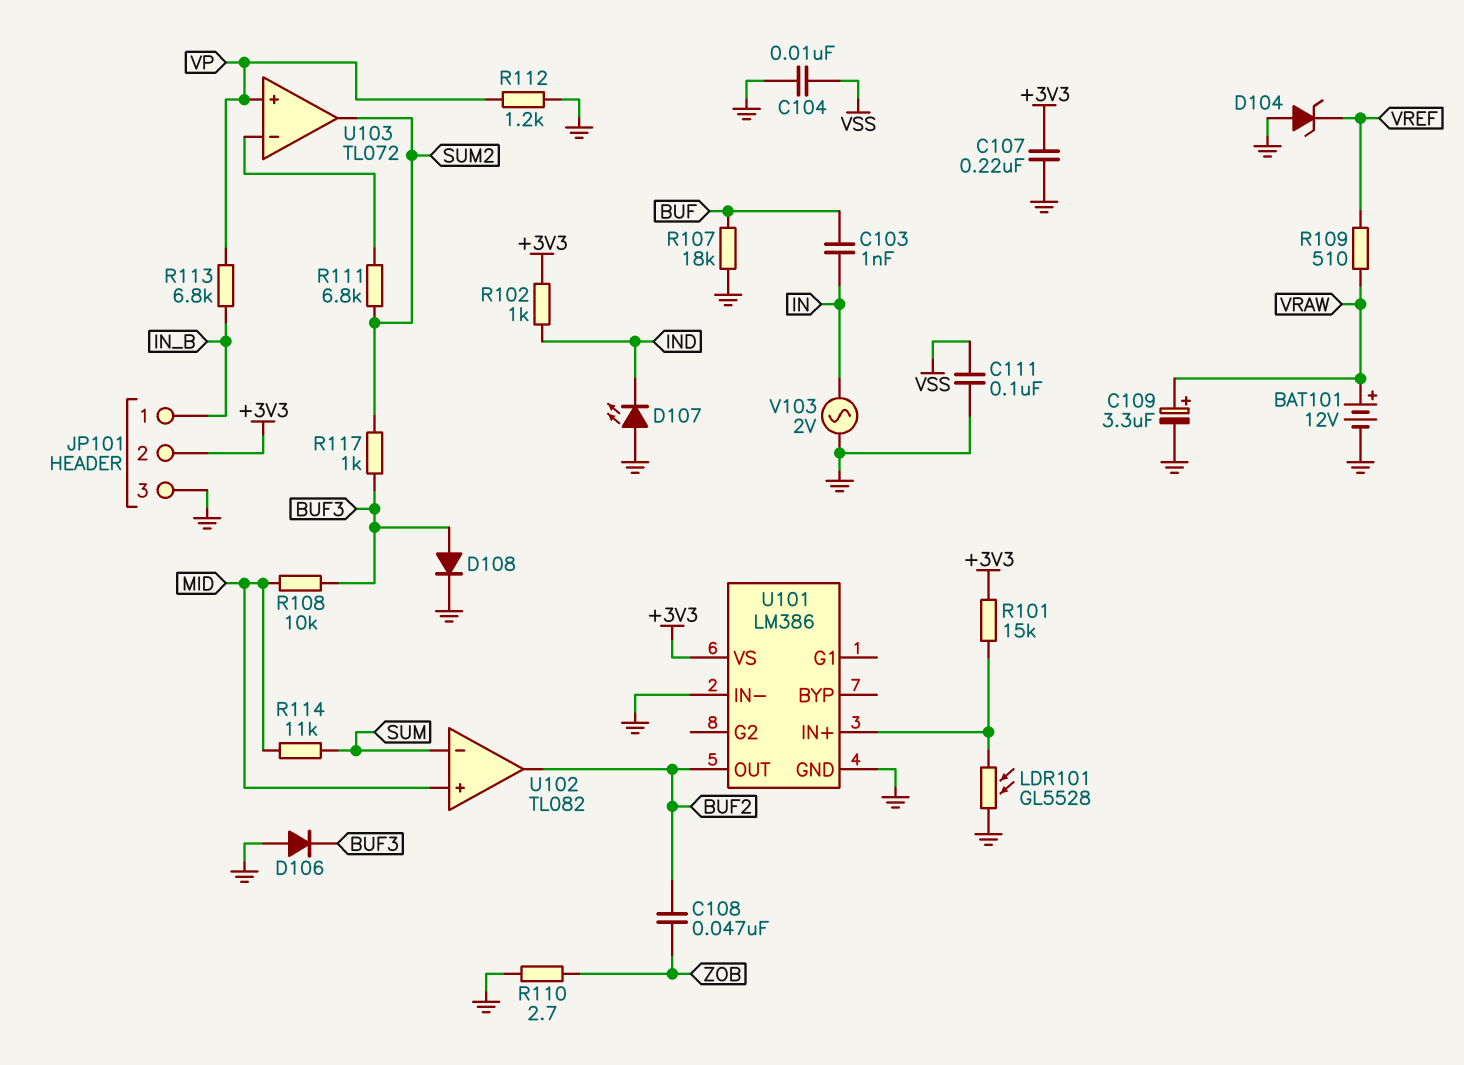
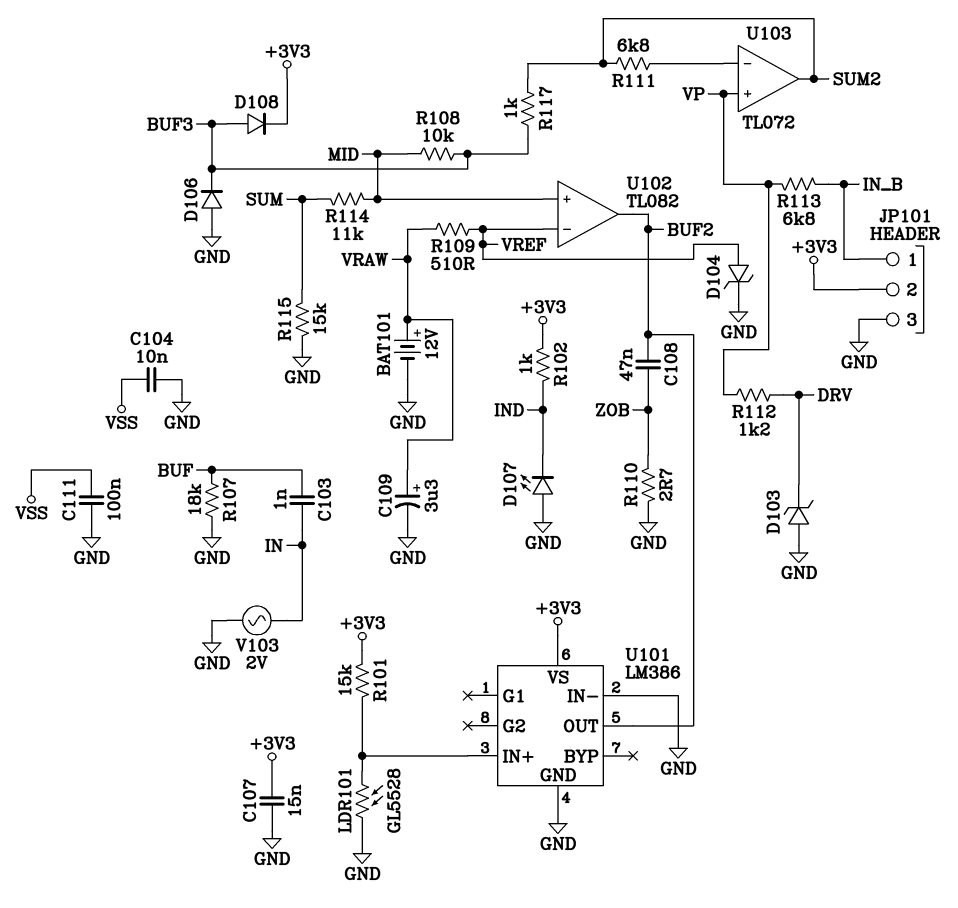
C107: 220nF (+3V3, GND) -> 15nF (+3V3, GND)
D103: none -> zener (A GND, K DRV)
D104: zener (A GND, K VREF) -> zener (A VREF, K GND)
D108: diode (A BUF3, K GND) -> diode (A BUF3, K +3V3)
R112: 1.2k (GND, VP) -> 1.2k (DRV, VP)
R115: none -> 15k (GND, SUM)
U102 pin in-: SUM -> VREF

